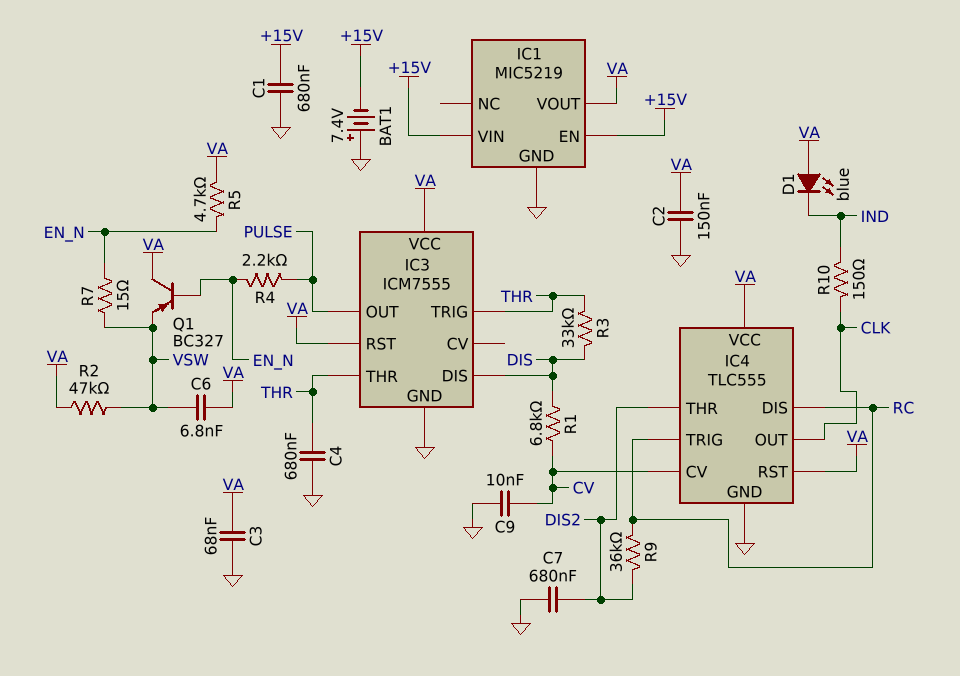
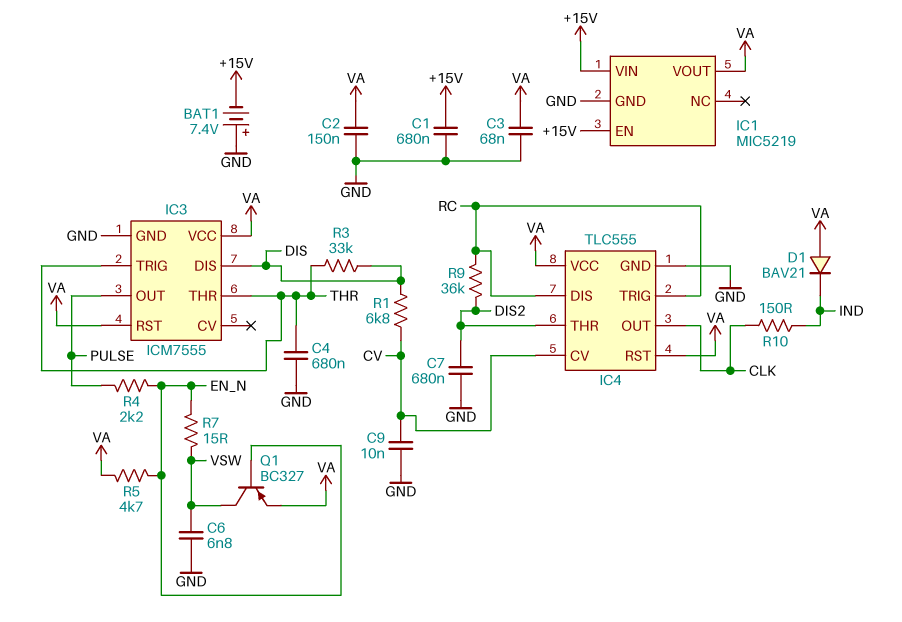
C6: 6.8nF (VA, VSW) -> 6.8nF (GND, VSW)
D1: LED blue (A VA, K IND) -> diode BAV21 (A VA, K IND)
Q1: PNP BC327 (B EN_N, C VA, E VSW) -> PNP BC327 (B EN_N, C VSW, E VA)
R2: 47k (VA, VSW) -> none

